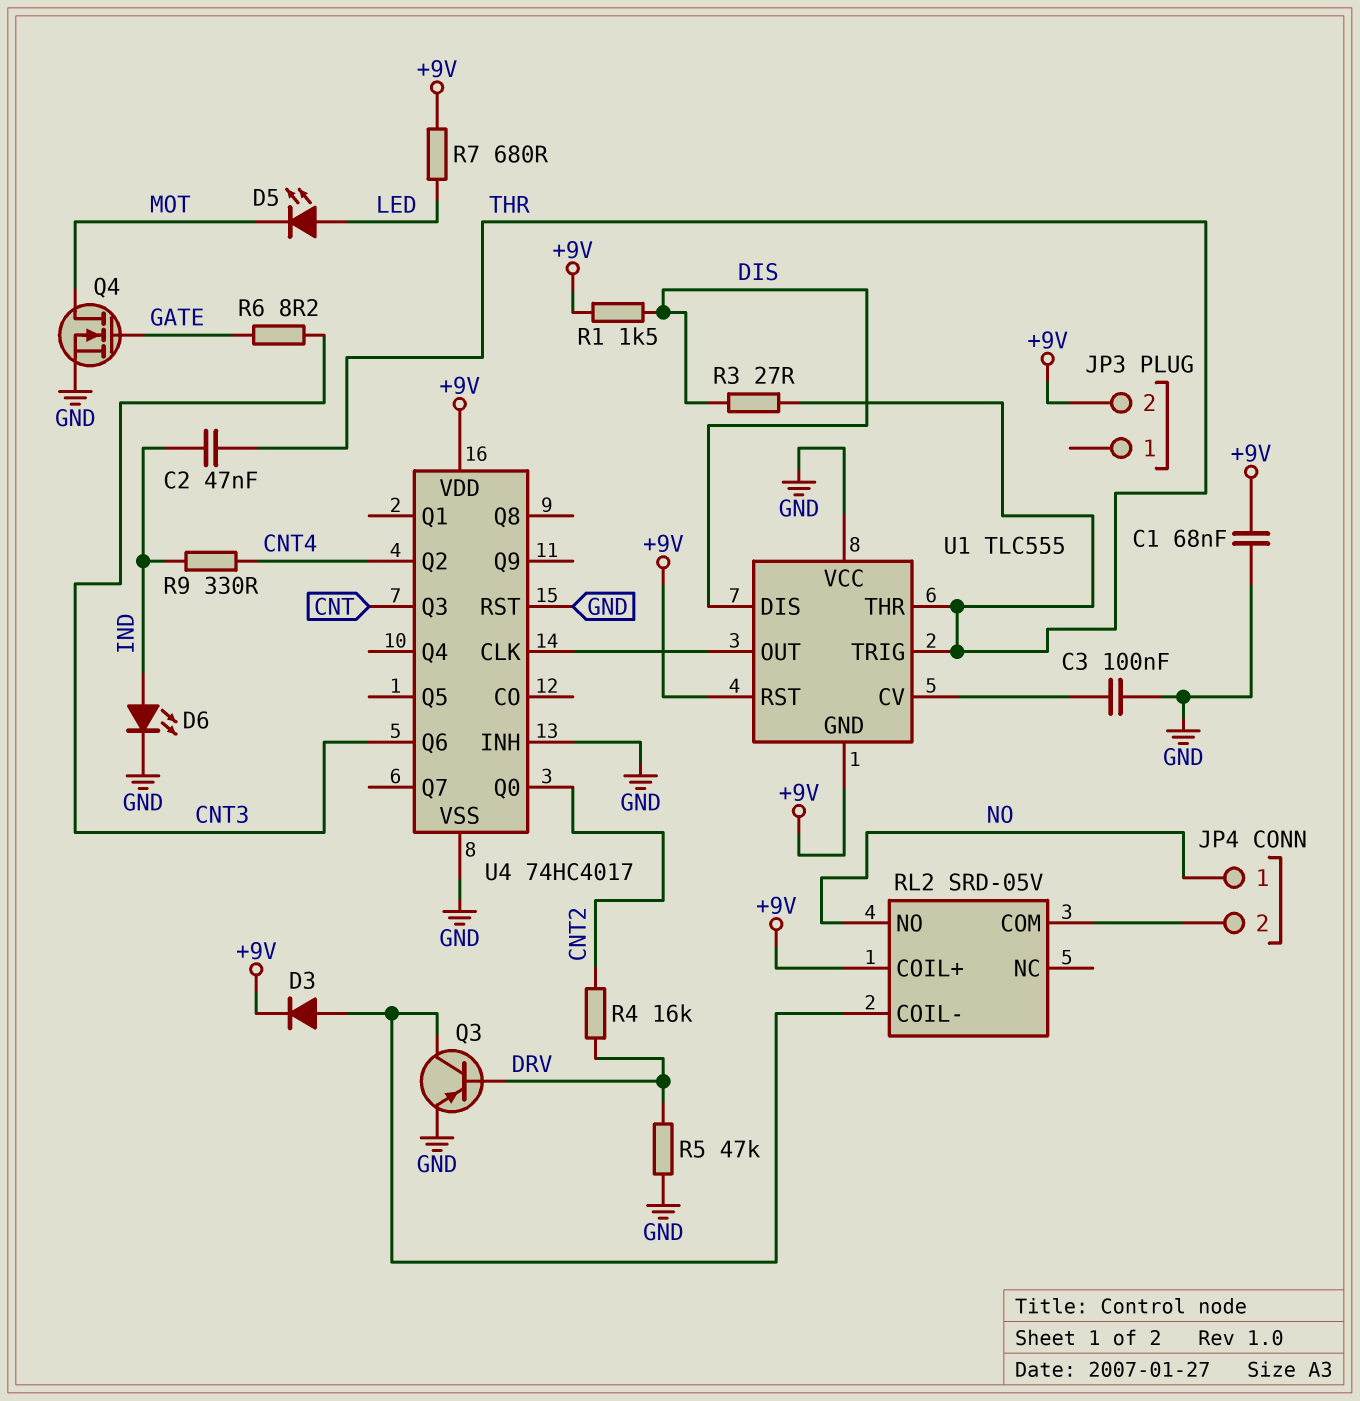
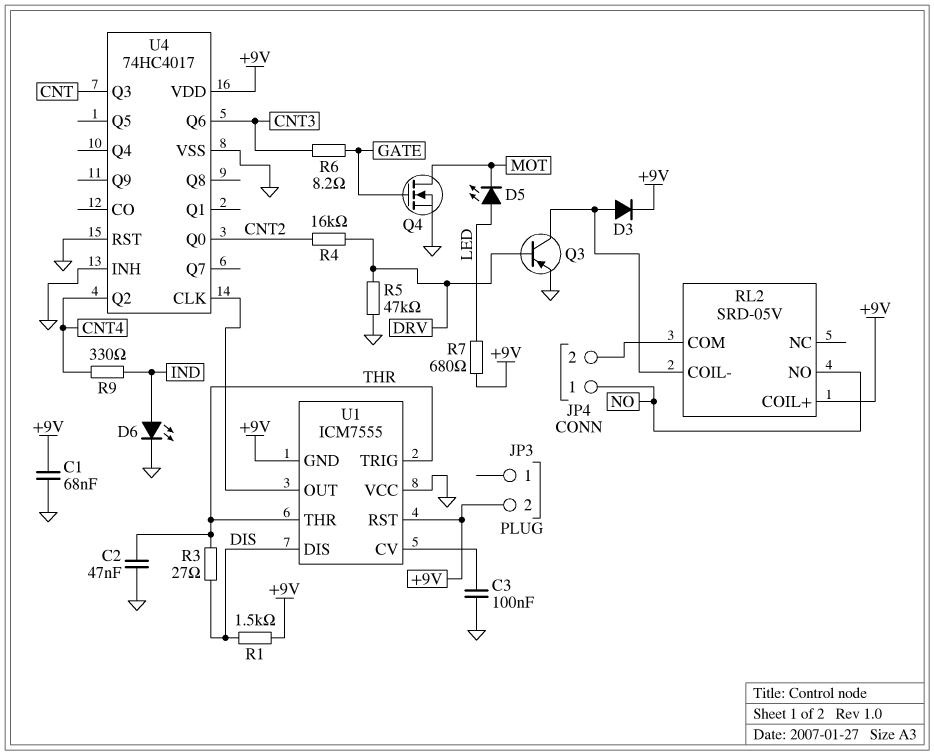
C2: 47nF (IND, THR) -> 47nF (GND, THR)
U1: TLC555 -> ICM7555

